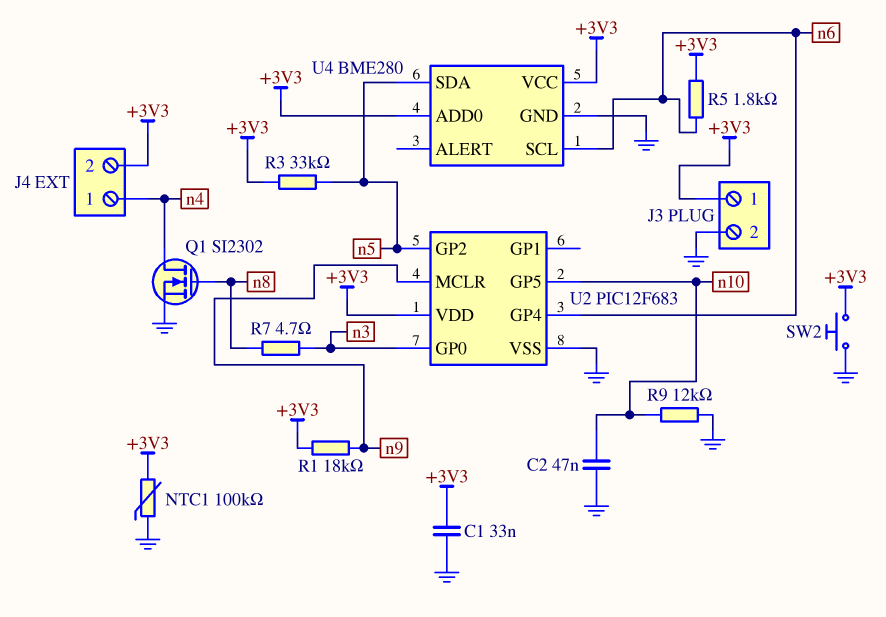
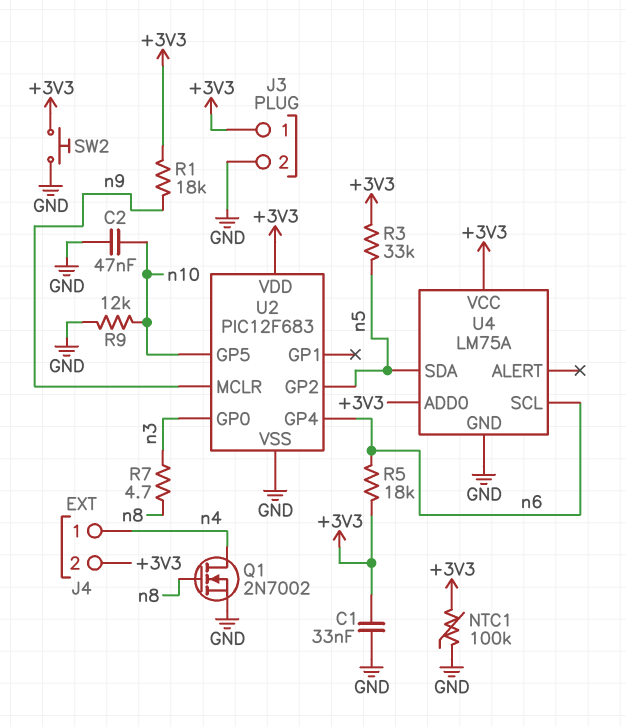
Q1: NMOS SI2302 (G n8, D n4, S GND) -> NMOS 2N7002 (G n8, D n4, S GND)
R5: 1.8k (+3V3, n6) -> 18k (+3V3, n6)
U4: BME280 -> LM75A

